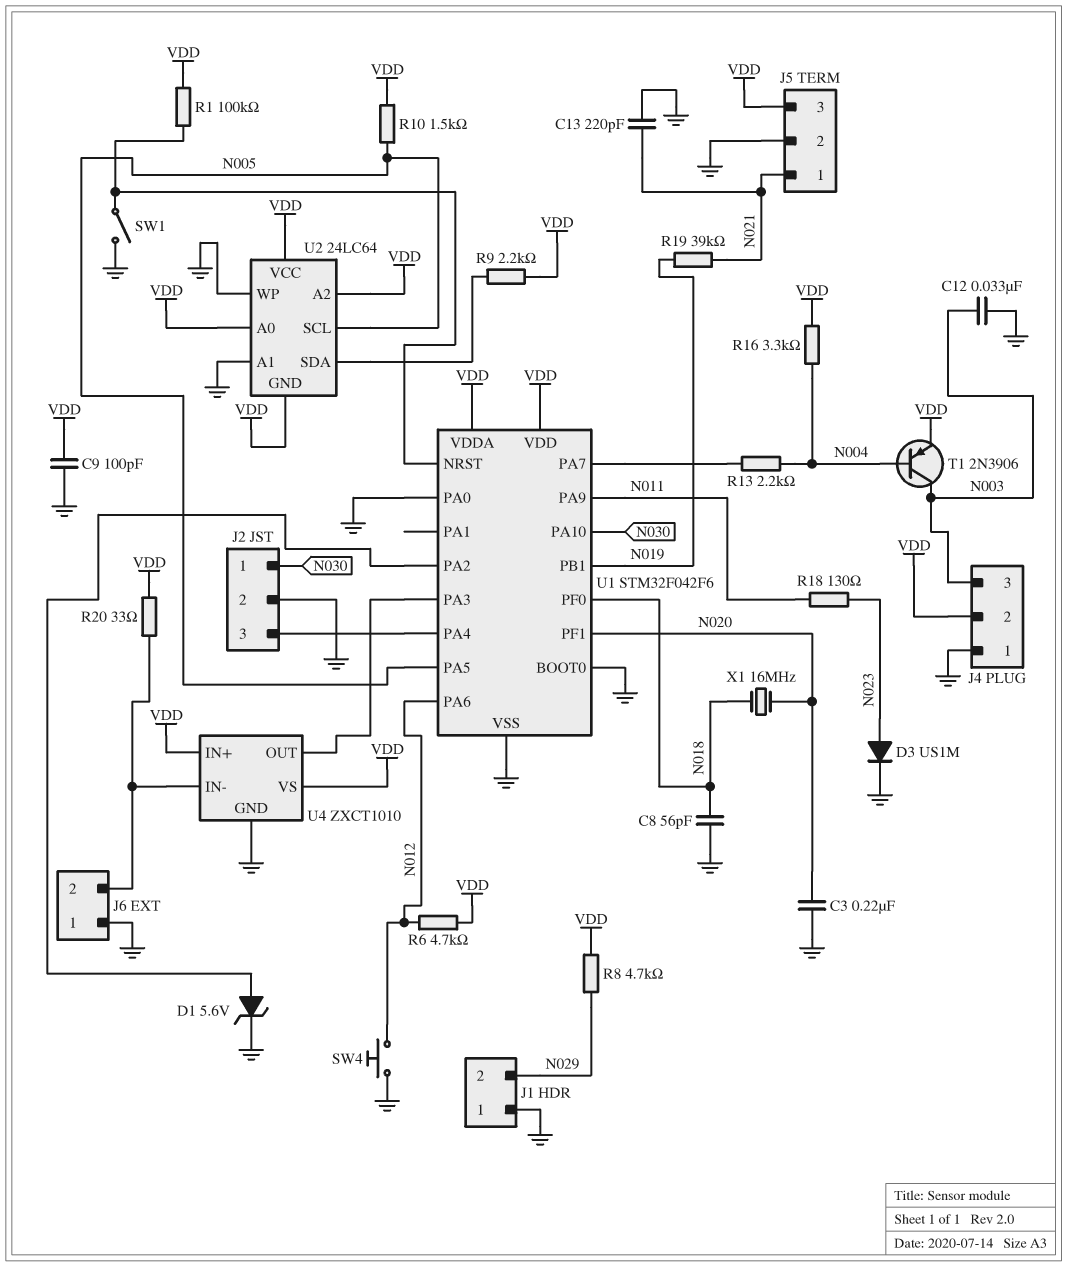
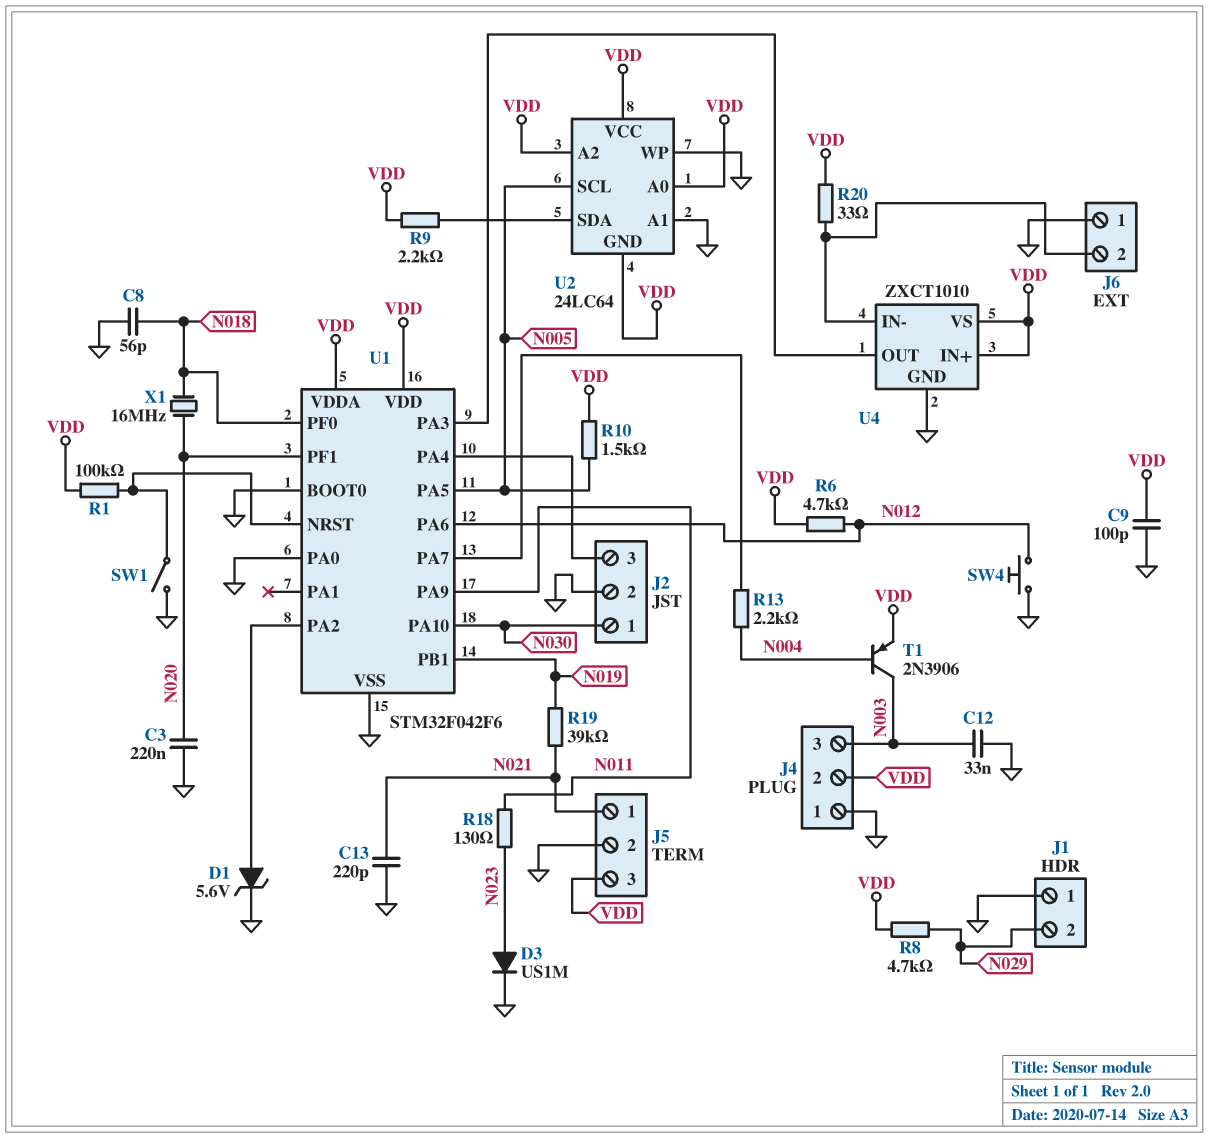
R16: 3.3k (N004, VDD) -> none

